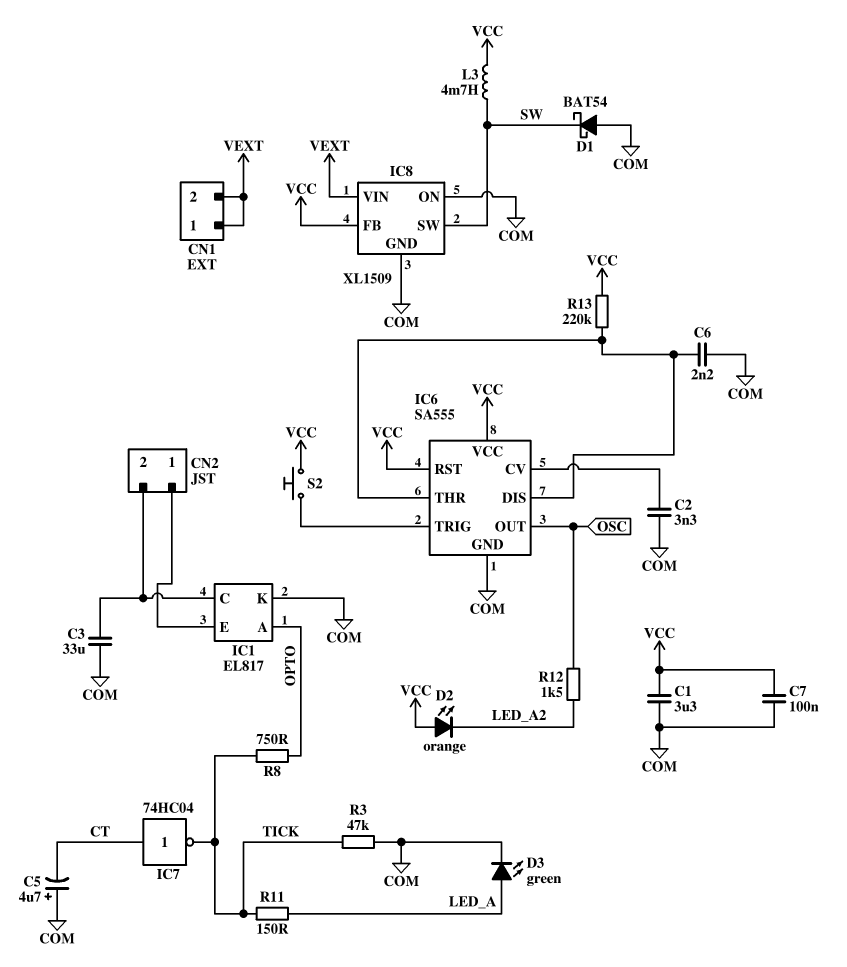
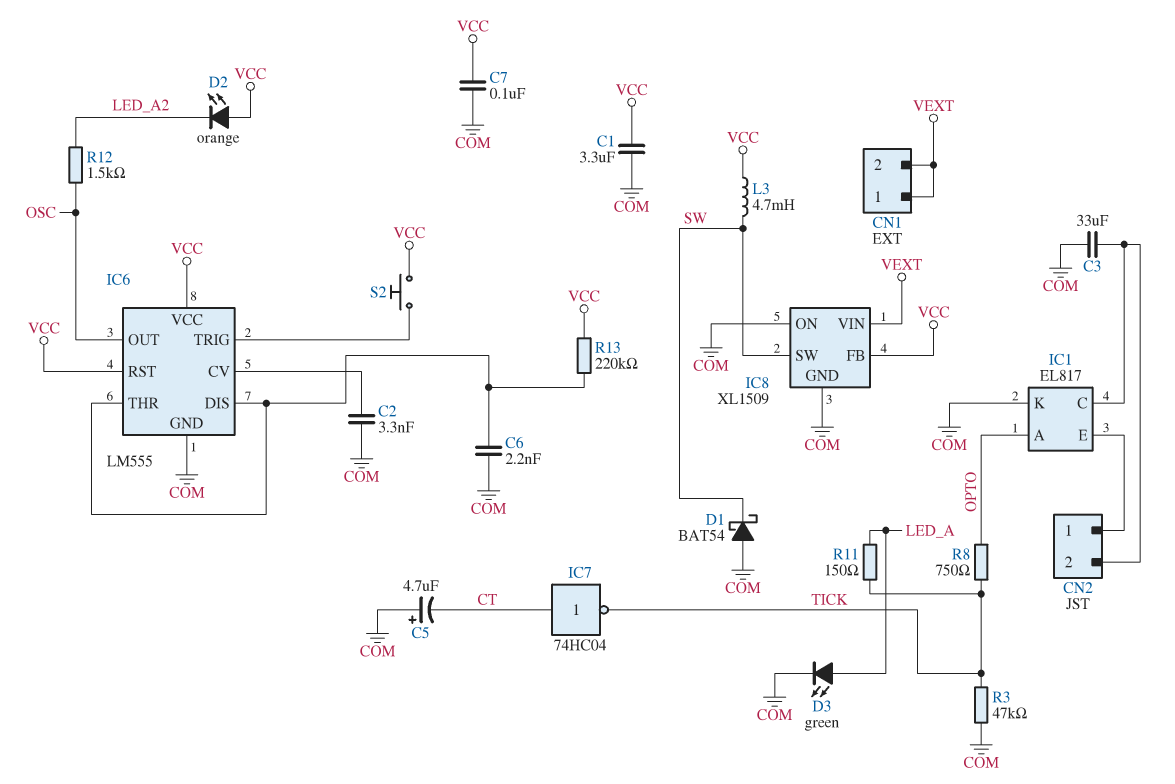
IC6: SA555 -> LM555

